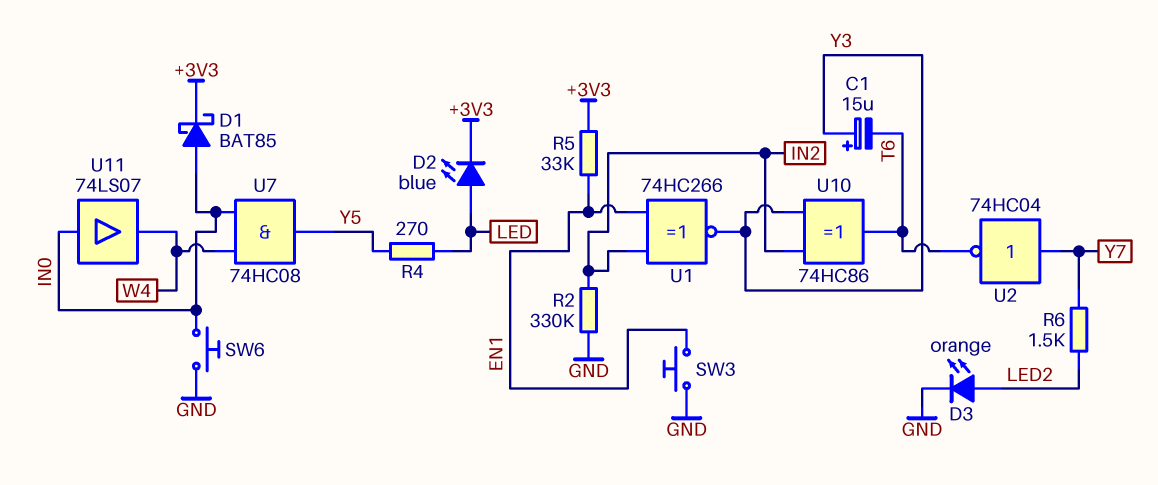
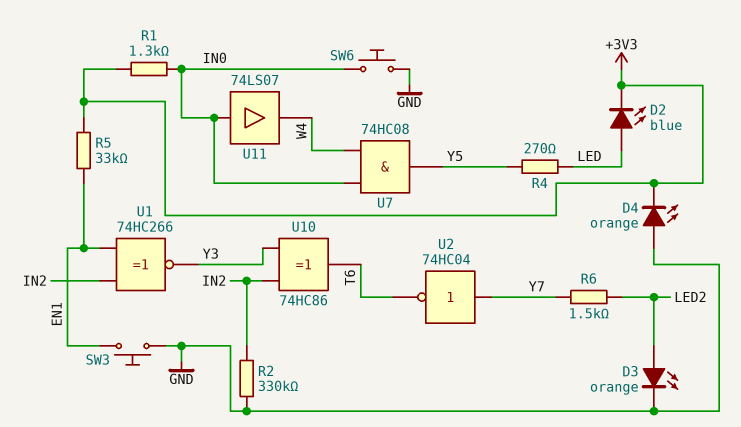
C1: 15uF (plus Y3, minus T6) -> none
D1: schottky BAT85 (A IN0, K +3V3) -> none
D4: none -> LED orange (A GND, K +3V3)
R1: none -> 1.3k (+3V3, IN0)

